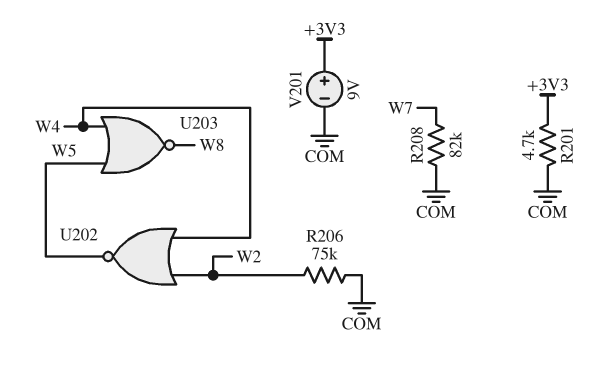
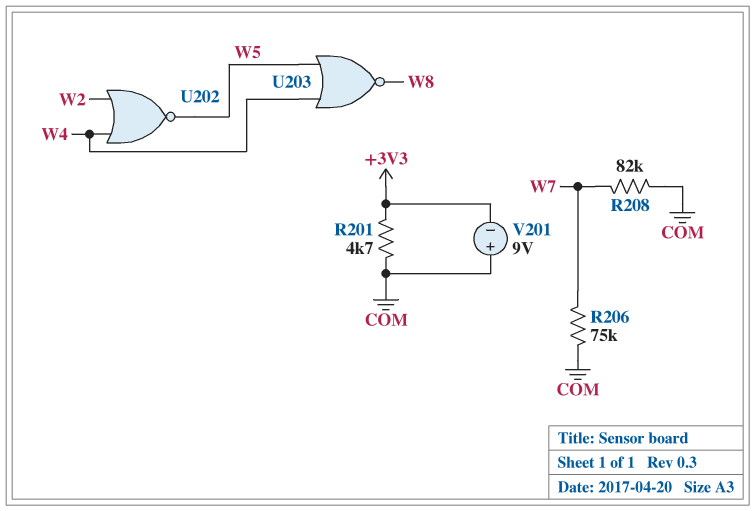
R206: 75k (COM, W2) -> 75k (COM, W7)
V201: 9V (plus +3V3, minus COM) -> 9V (plus COM, minus +3V3)

